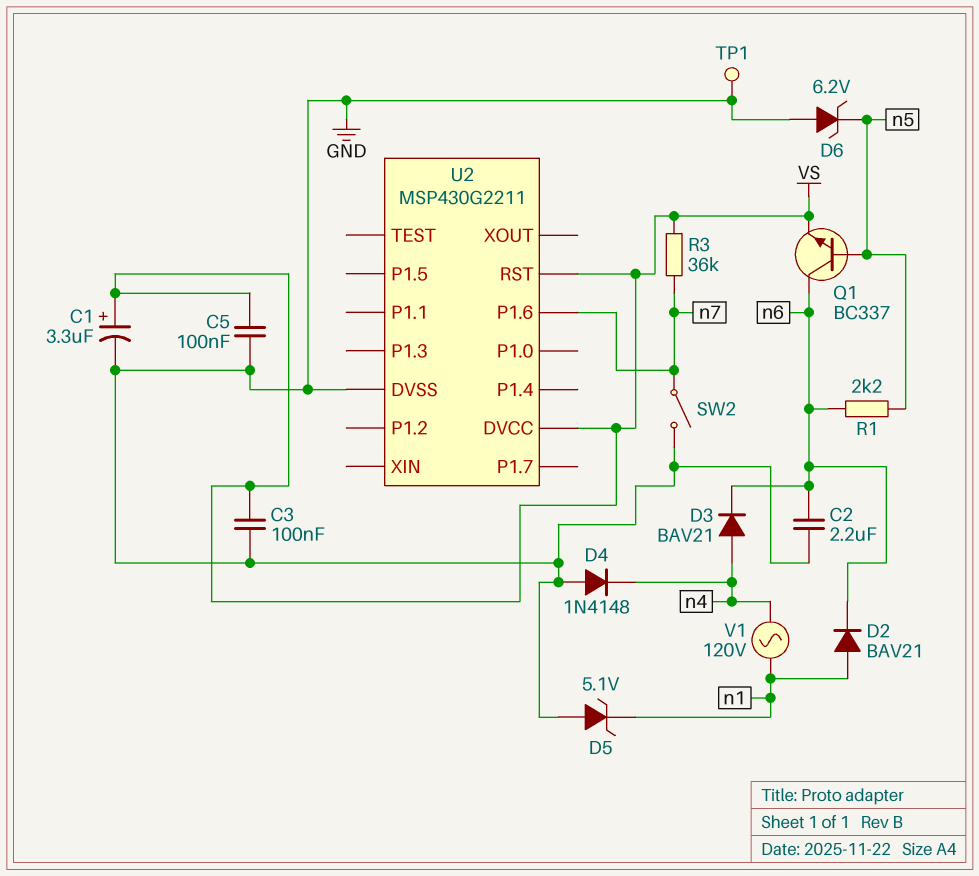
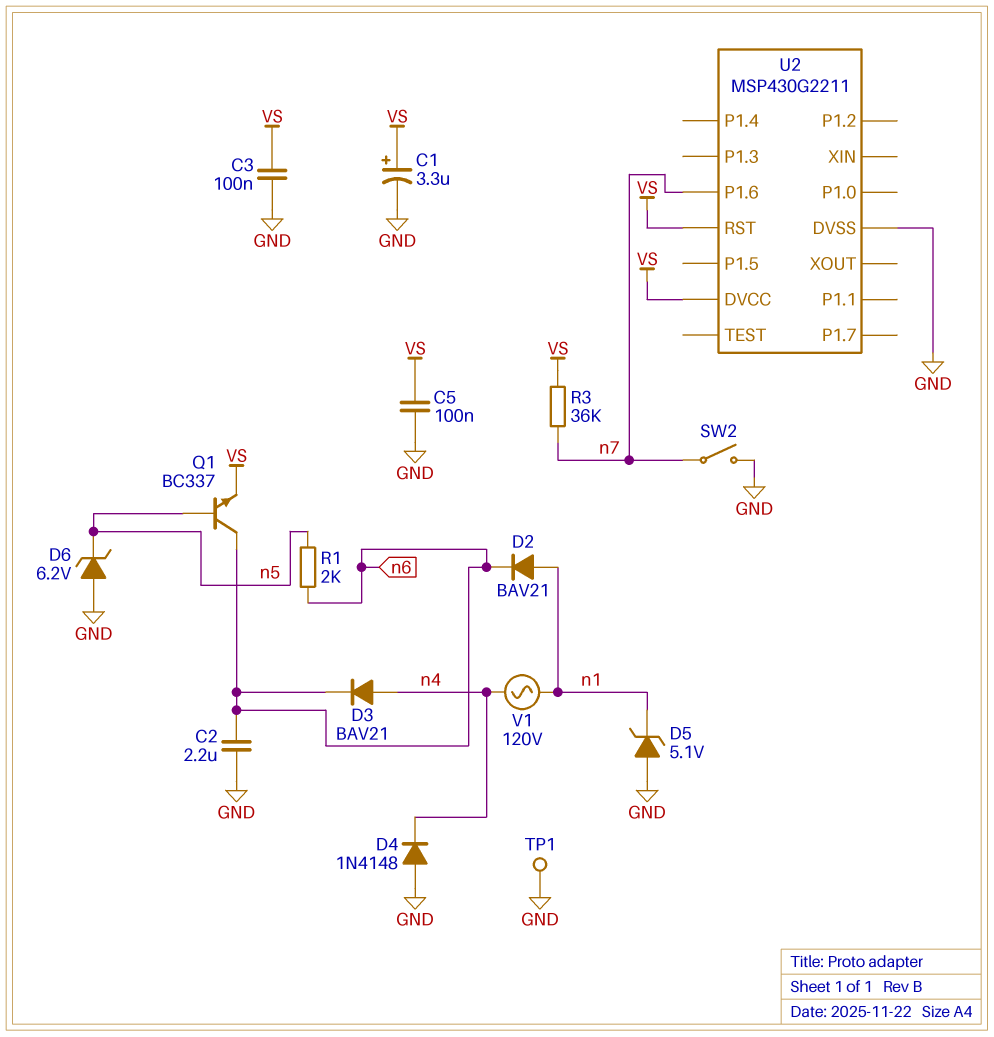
R1: 2.2k (n5, n6) -> 2k (n5, n6)

